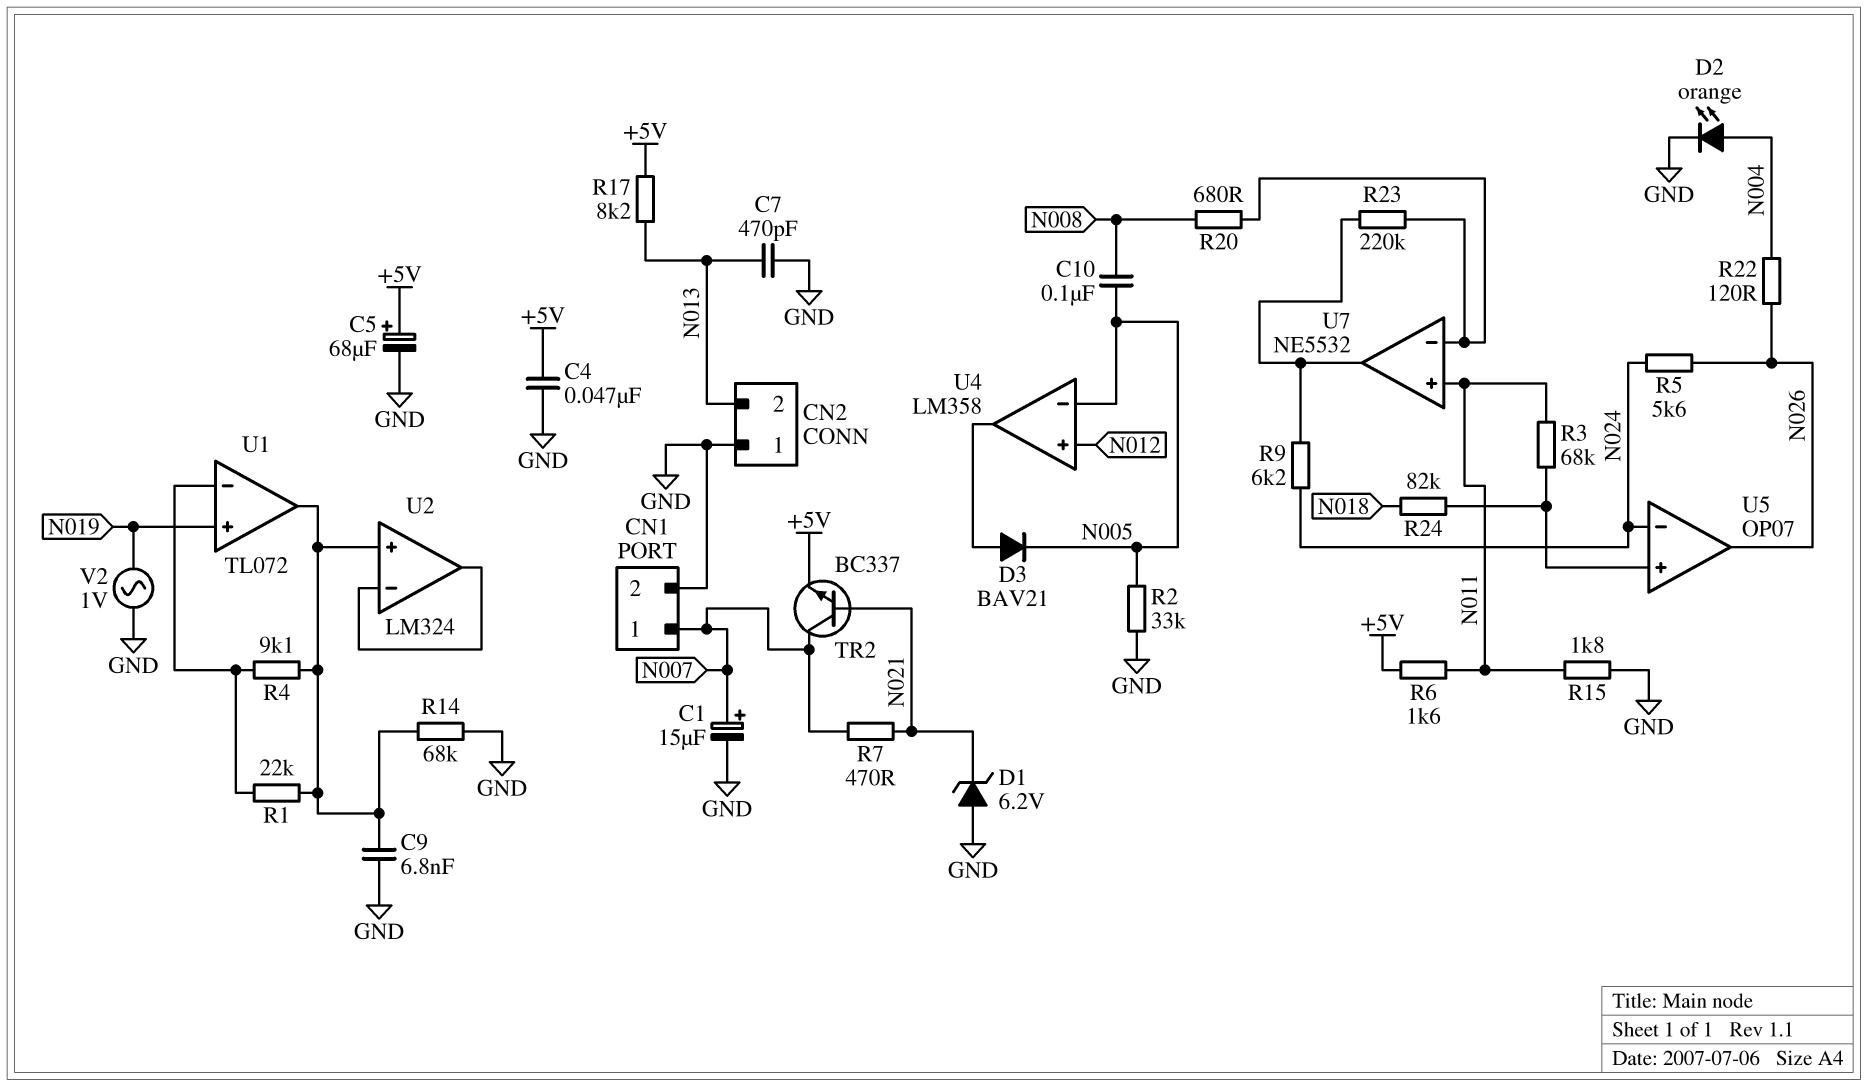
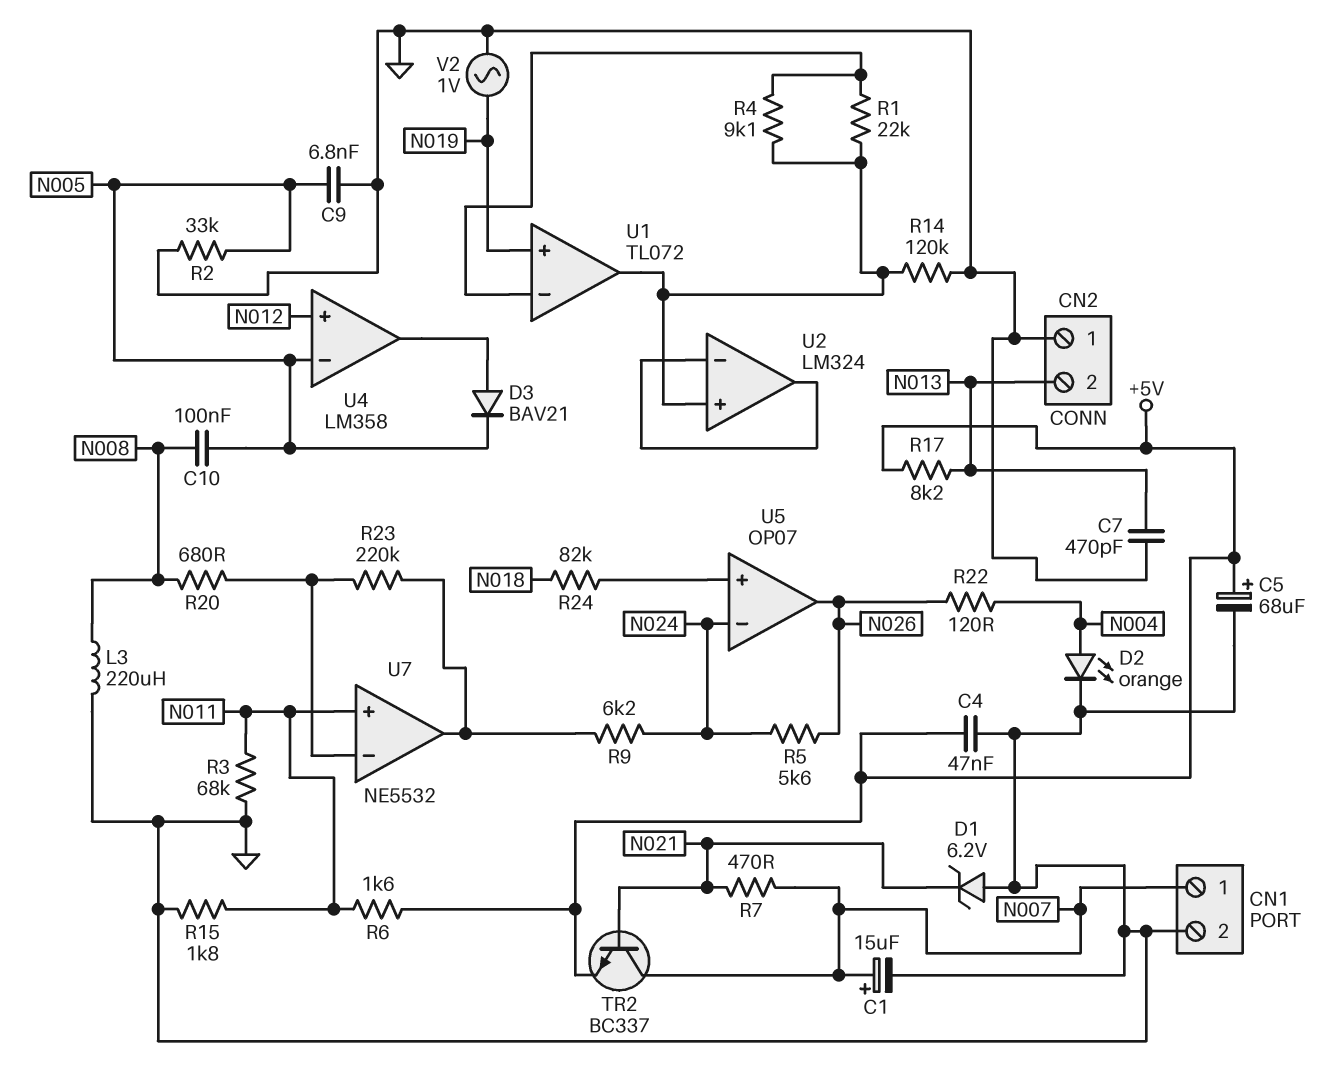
C9: 6.8nF (GND, U1/out) -> 6.8nF (GND, N005)
L3: none -> 220uH (GND, N008)
R3: 68k (N011, U5/in+) -> 68k (GND, N011)
R14: 68k (GND, U1/out) -> 120k (GND, U1/out)

